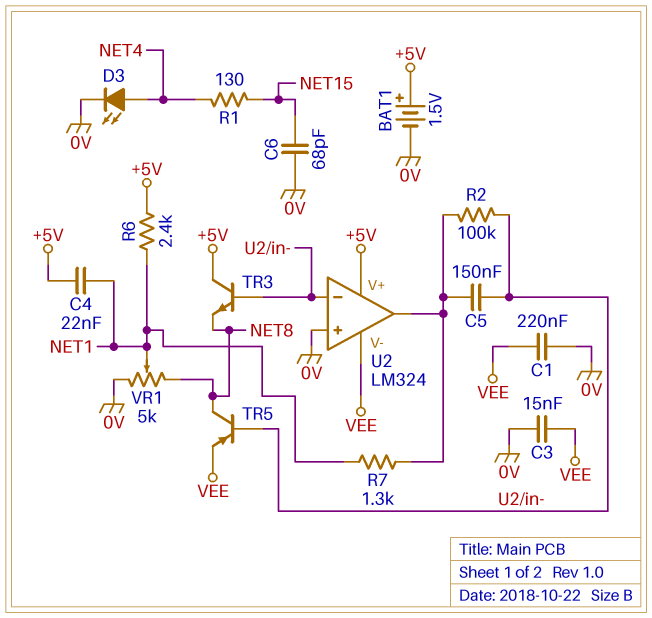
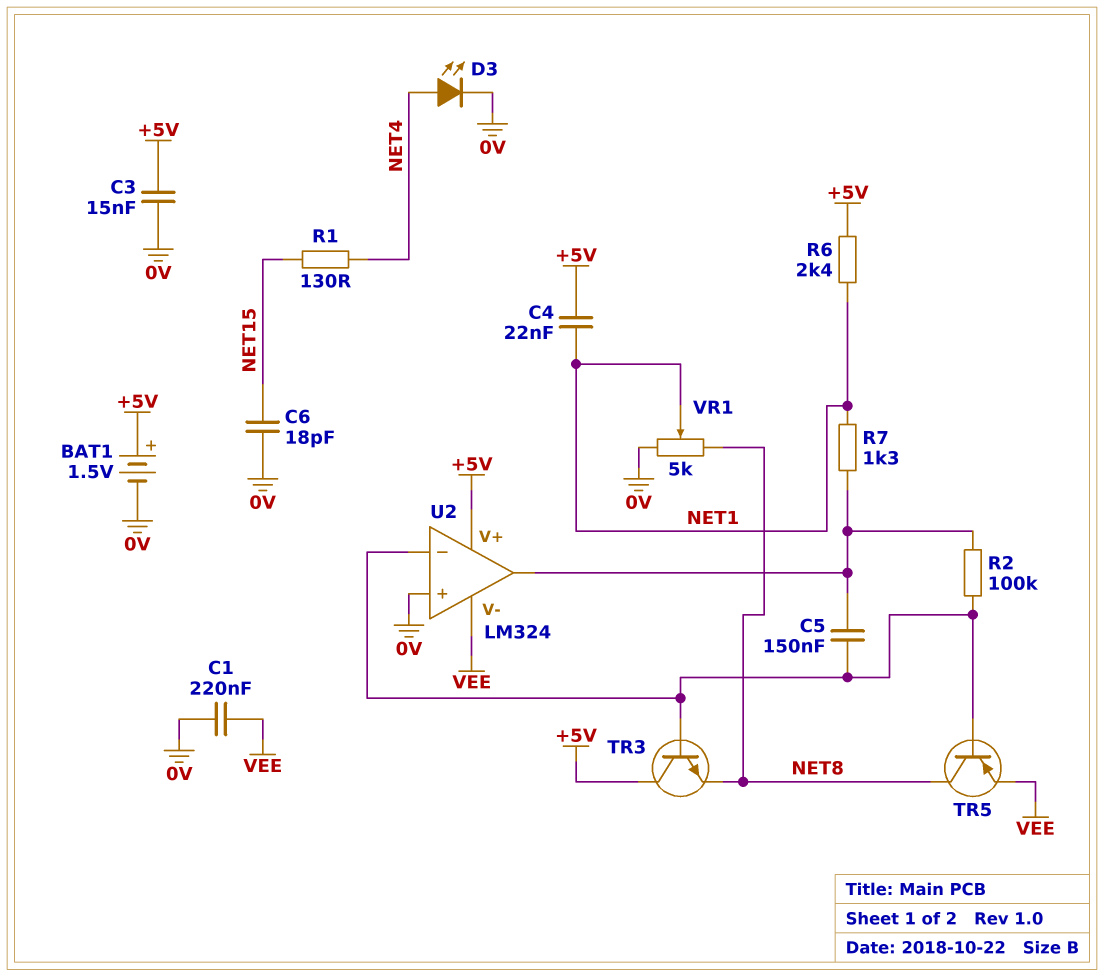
C3: 15nF (0V, VEE) -> 15nF (+5V, 0V)
C6: 68pF (0V, NET15) -> 18pF (0V, NET15)

